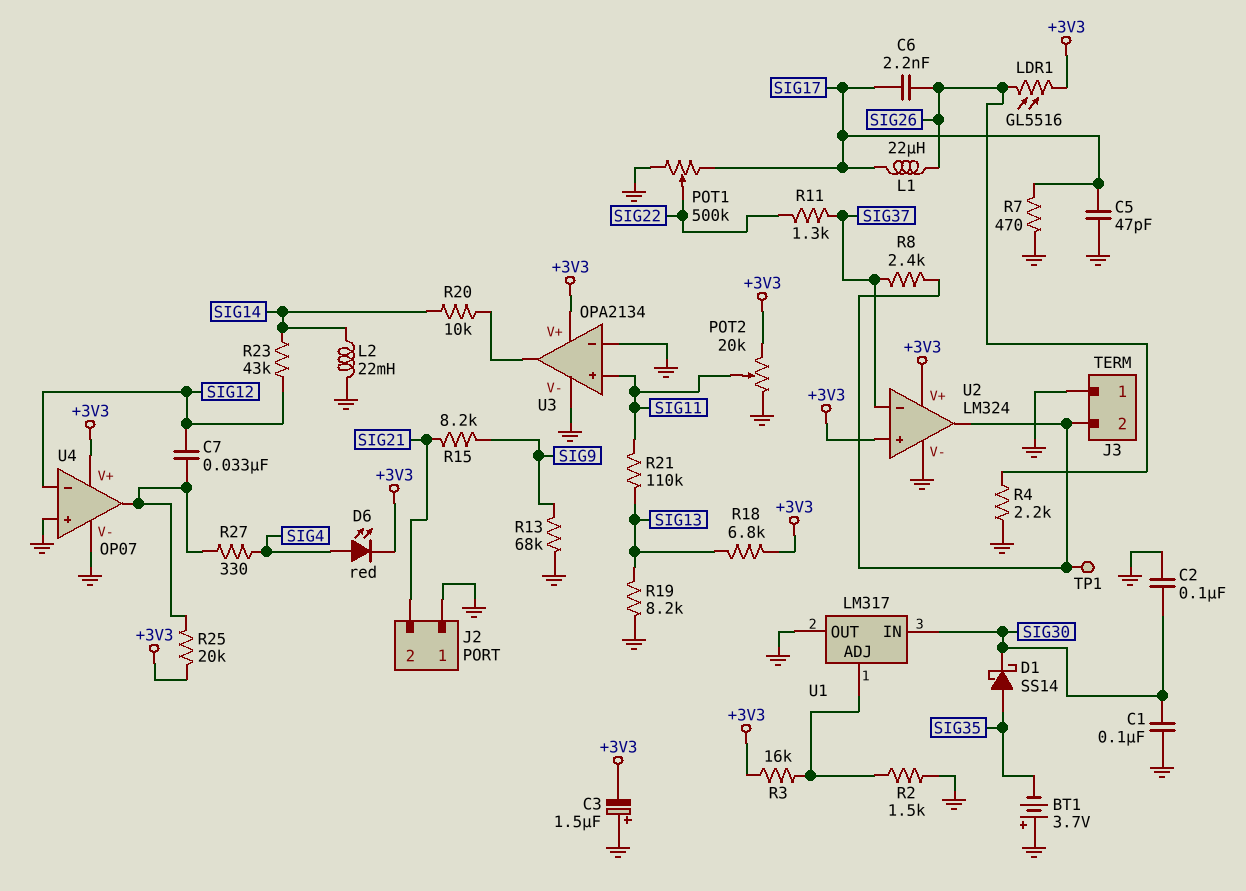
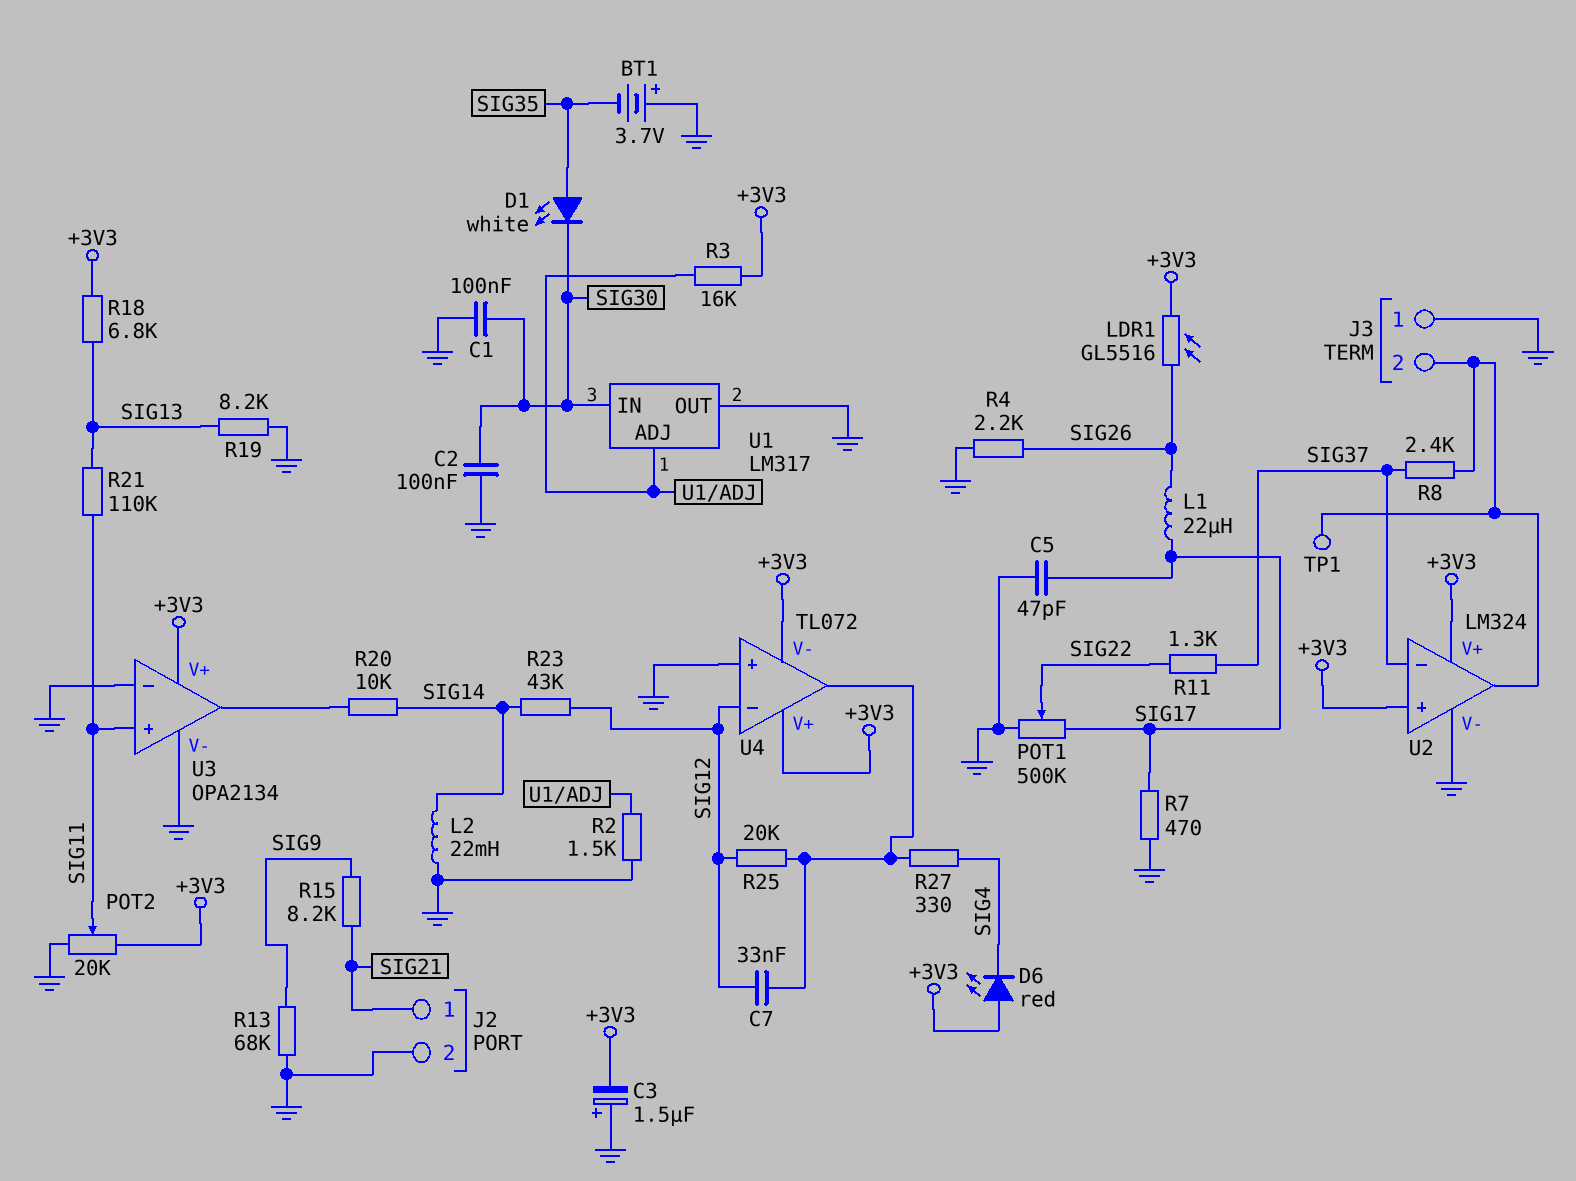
C6: 2.2nF (SIG17, SIG26) -> none
D1: schottky SS14 (A SIG35, K SIG30) -> LED white (A SIG35, K SIG30)
D6: LED red (A SIG4, K +3V3) -> LED red (A +3V3, K SIG4)
J2 pin 1: GND -> SIG21
J2 pin 2: SIG21 -> GND
R25: 20k (+3V3, U4/out) -> 20k (SIG12, U4/out)
U4: OP07 -> TL072
U4 pin V-: GND -> +3V3

